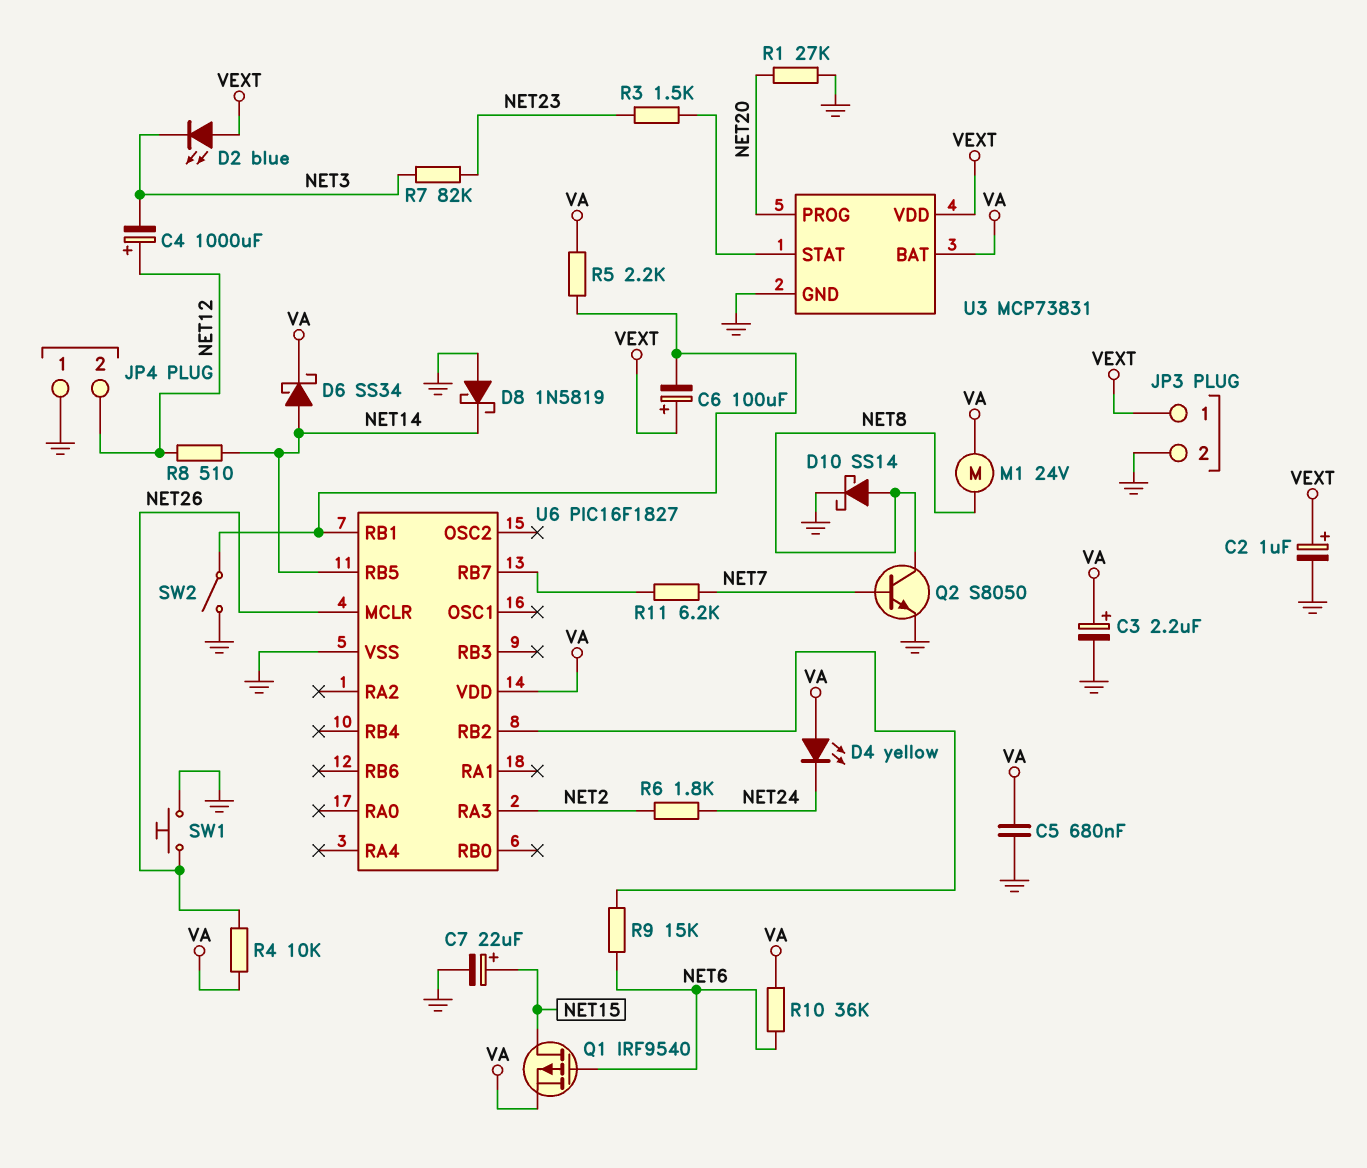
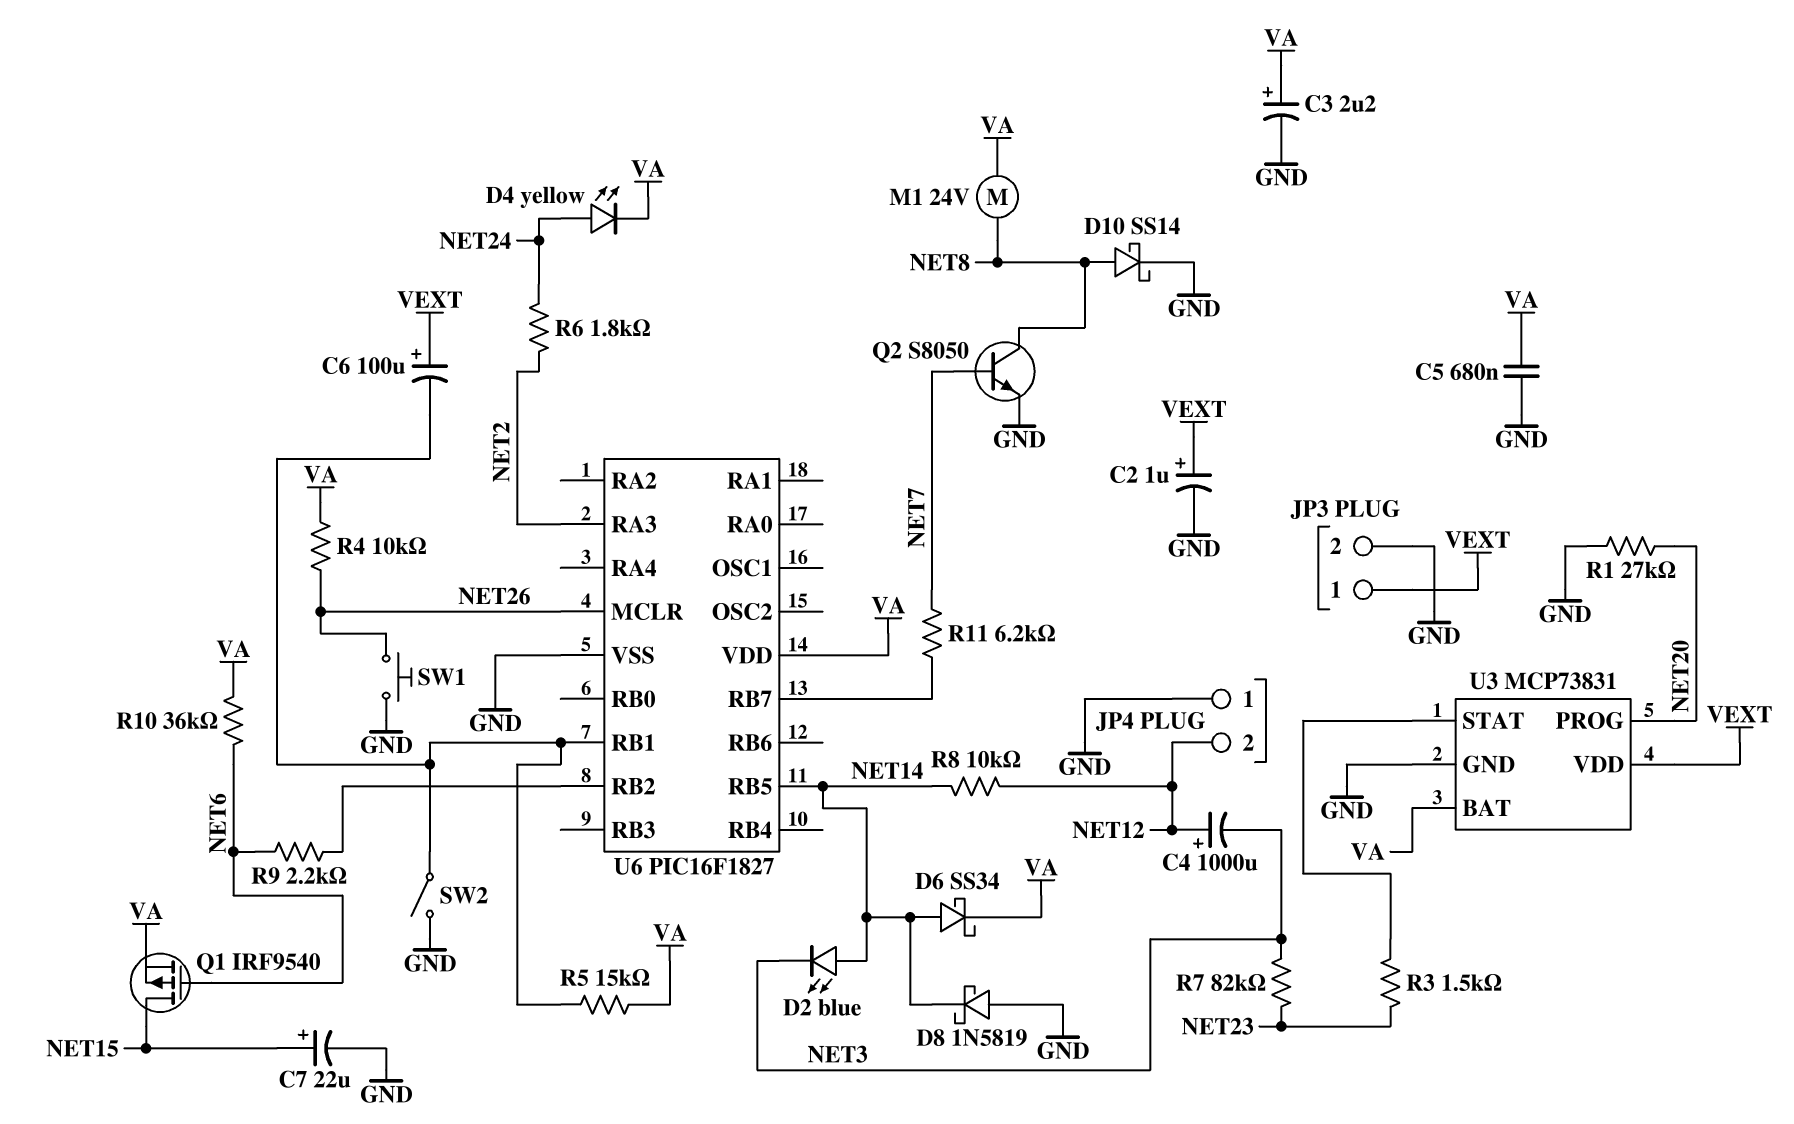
D2: LED blue (A VEXT, K NET3) -> LED blue (A NET14, K NET3)
D4: LED yellow (A VA, K NET24) -> LED yellow (A NET24, K VA)
R5: 2.2k (U6/RB1, VA) -> 15k (U6/RB1, VA)
R8: 510 (NET12, NET14) -> 10k (NET12, NET14)
R9: 15k (NET6, U6/RB2) -> 2.2k (NET6, U6/RB2)

